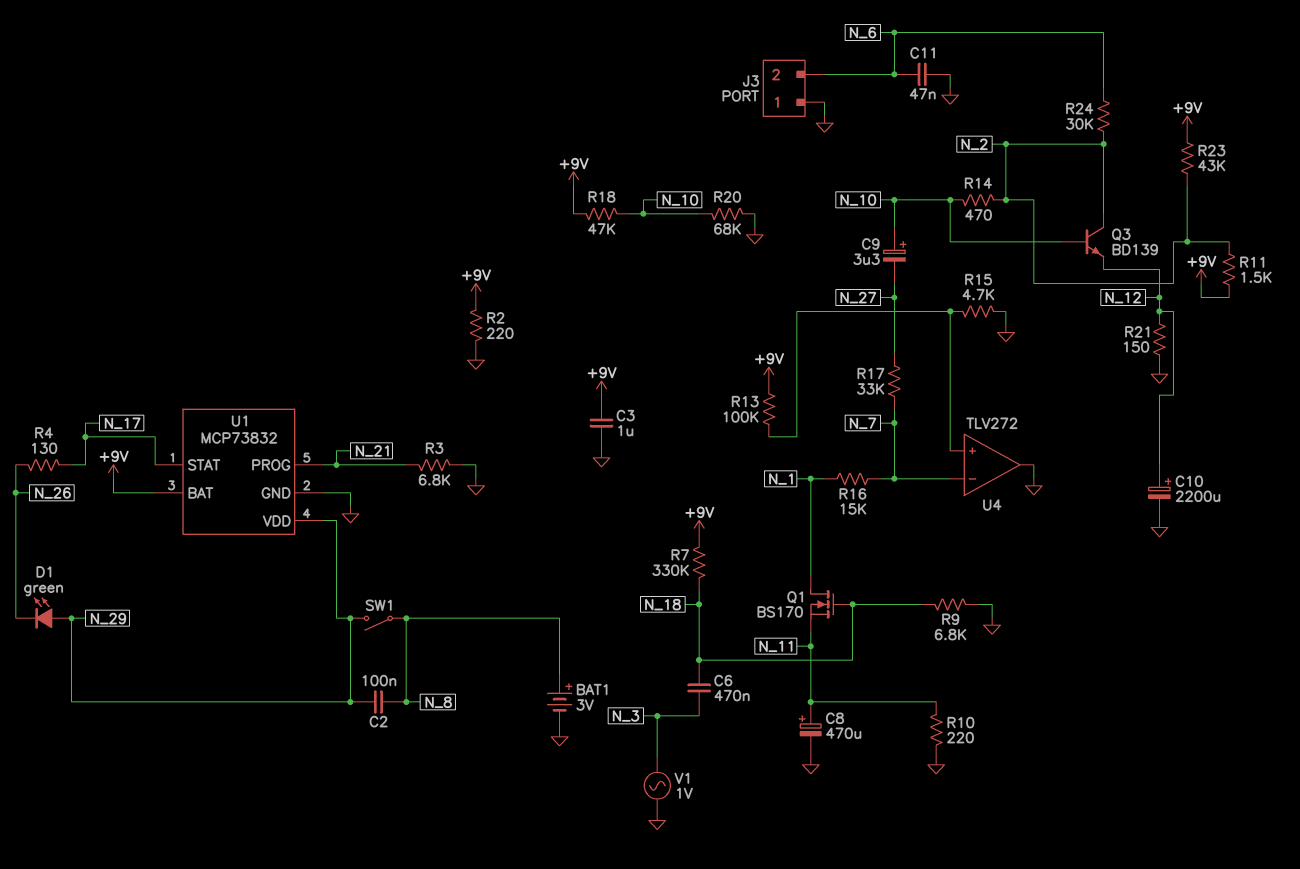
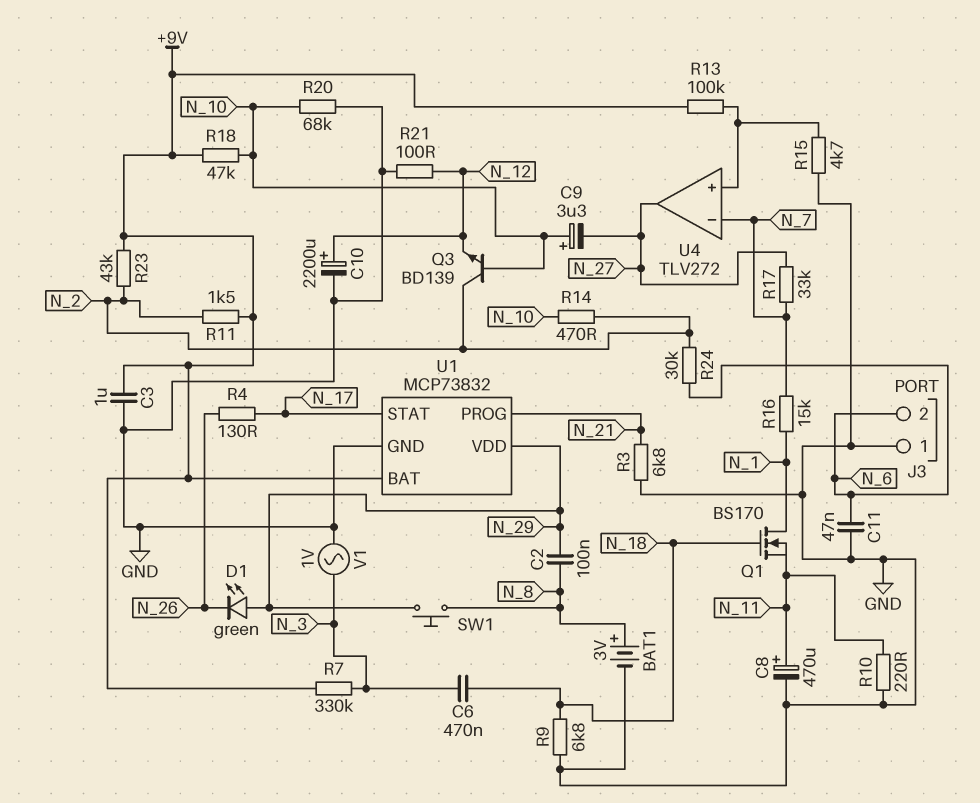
R2: 220 (+9V, GND) -> none
R7: 330k (+9V, N_18) -> 330k (+9V, N_3)
R21: 150 (GND, N_12) -> 100 (GND, N_12)
SW1: switch (N_8, N_29) -> button (N_8, N_29)
U4 pin out: GND -> N_27

